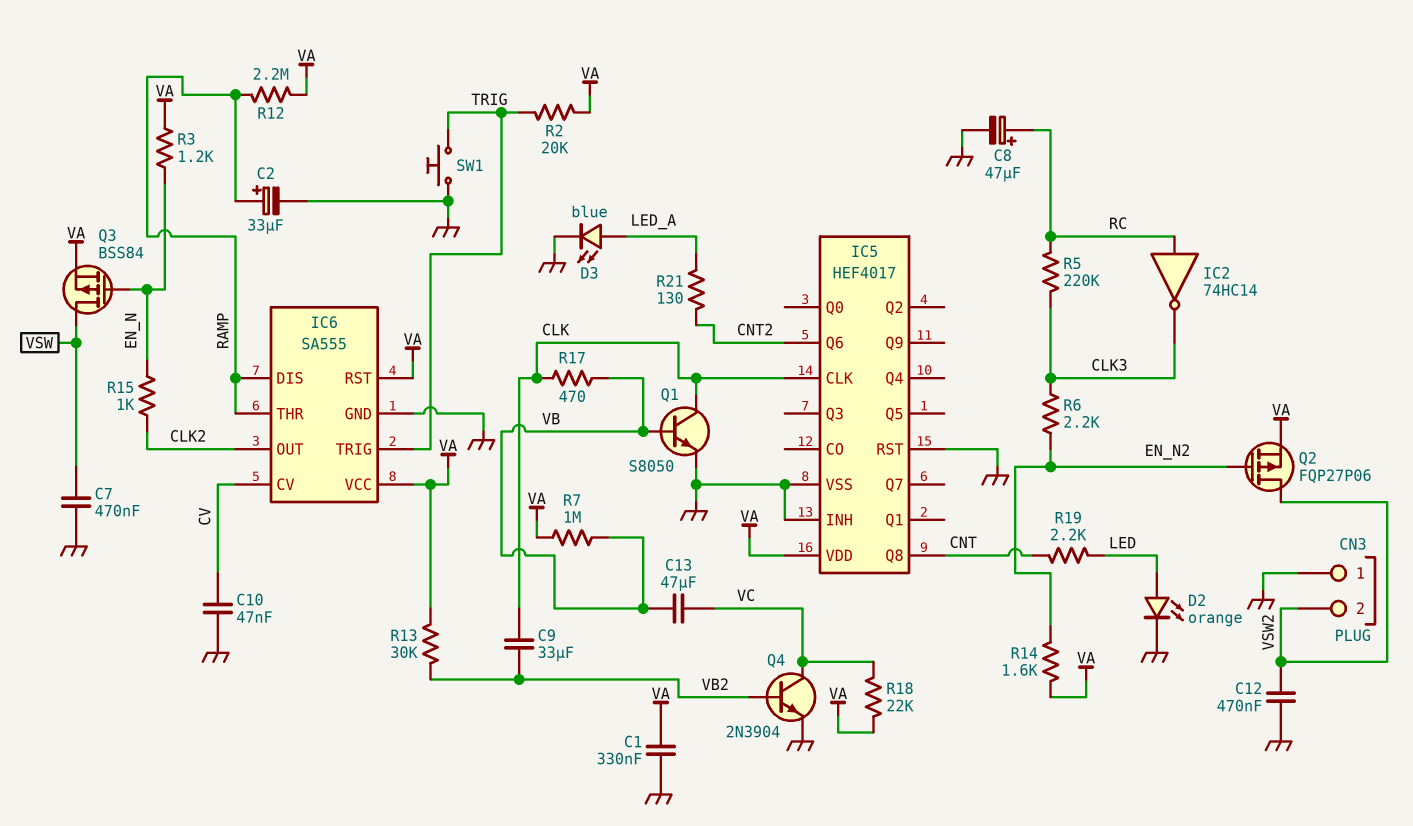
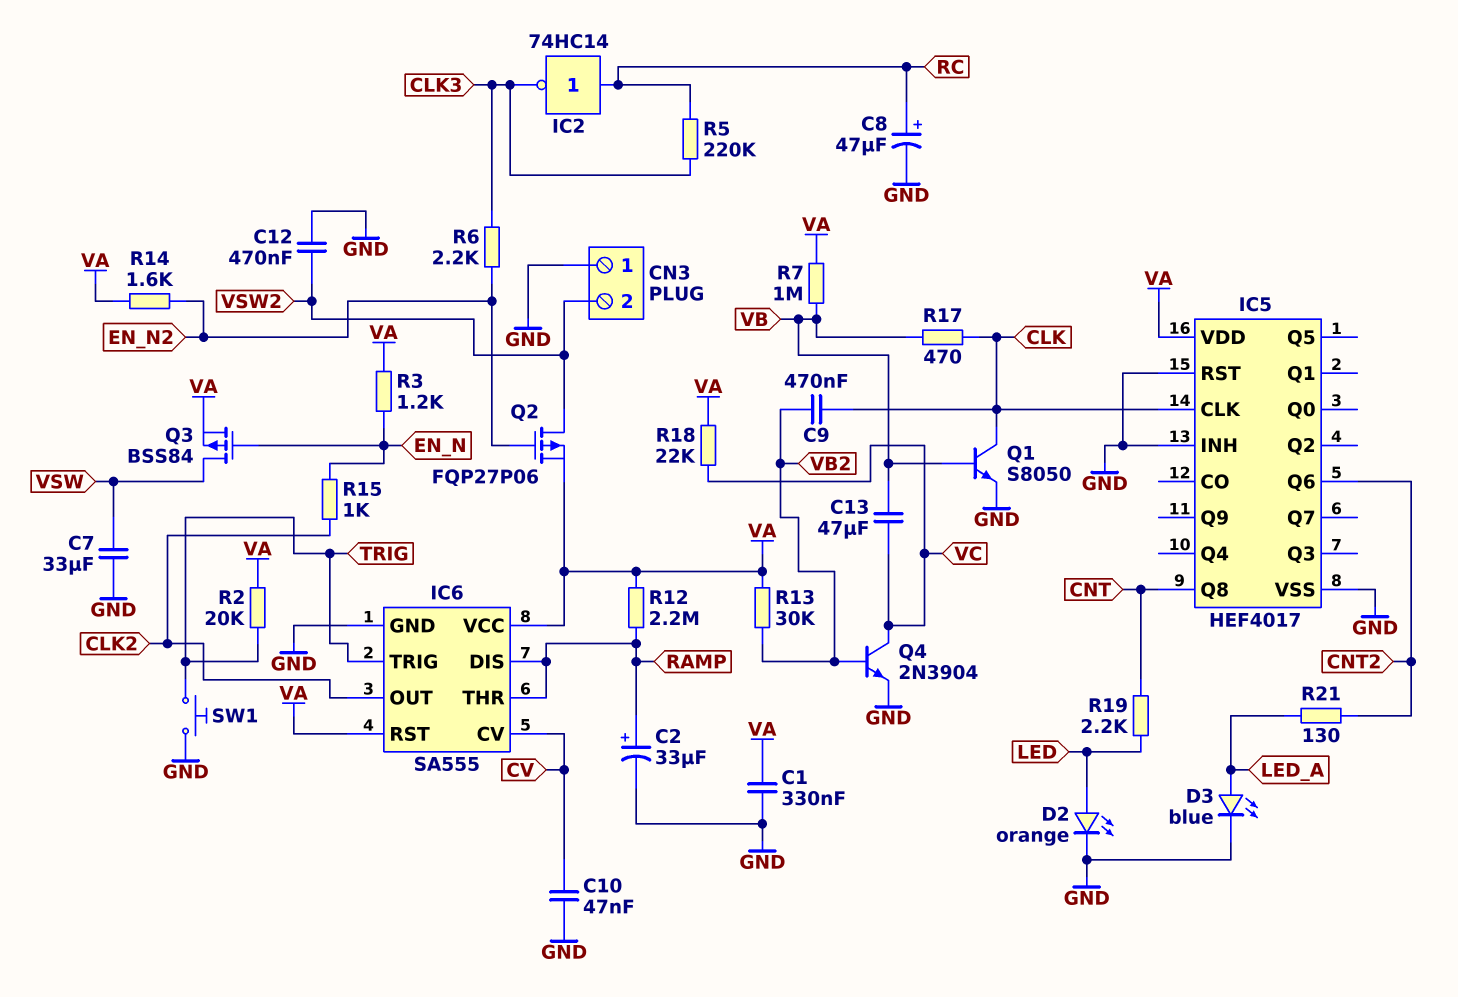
C7: 470nF (GND, VSW) -> 33uF (GND, VSW)
C9: 33uF (CLK, VB2) -> 470nF (CLK, VB2)

